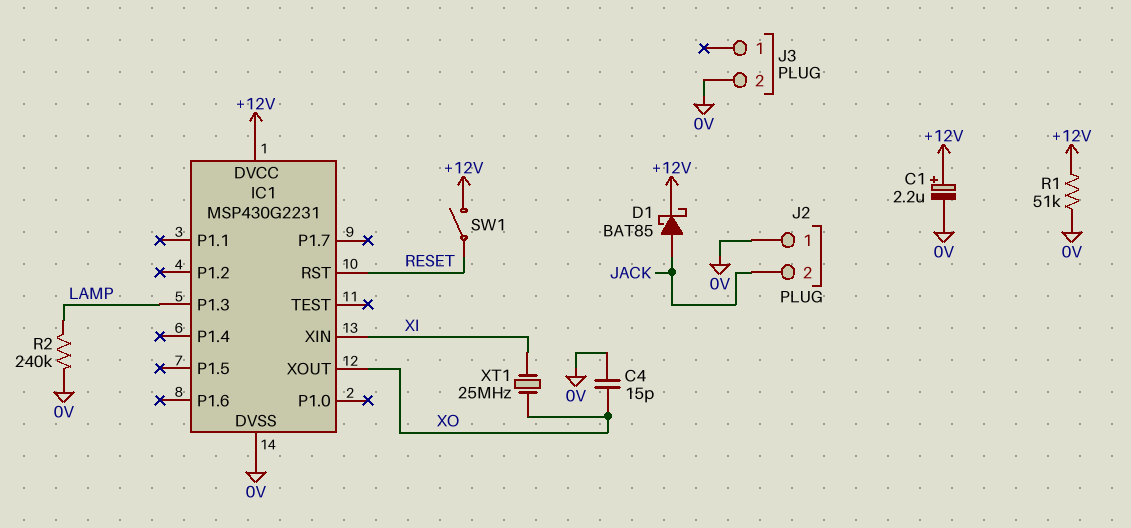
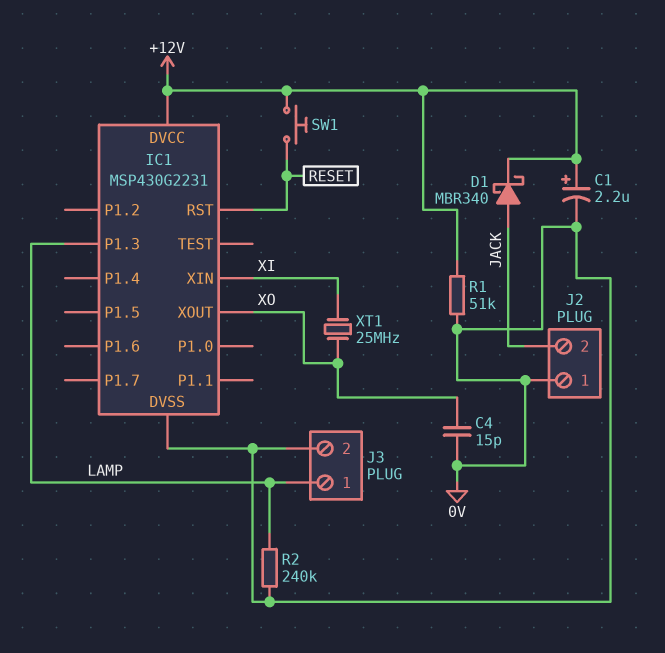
D1: schottky BAT85 (A JACK, K +12V) -> schottky MBR340 (A JACK, K +12V)
J3 pin 1: none -> LAMP
SW1: switch (+12V, RESET) -> button (+12V, RESET)

